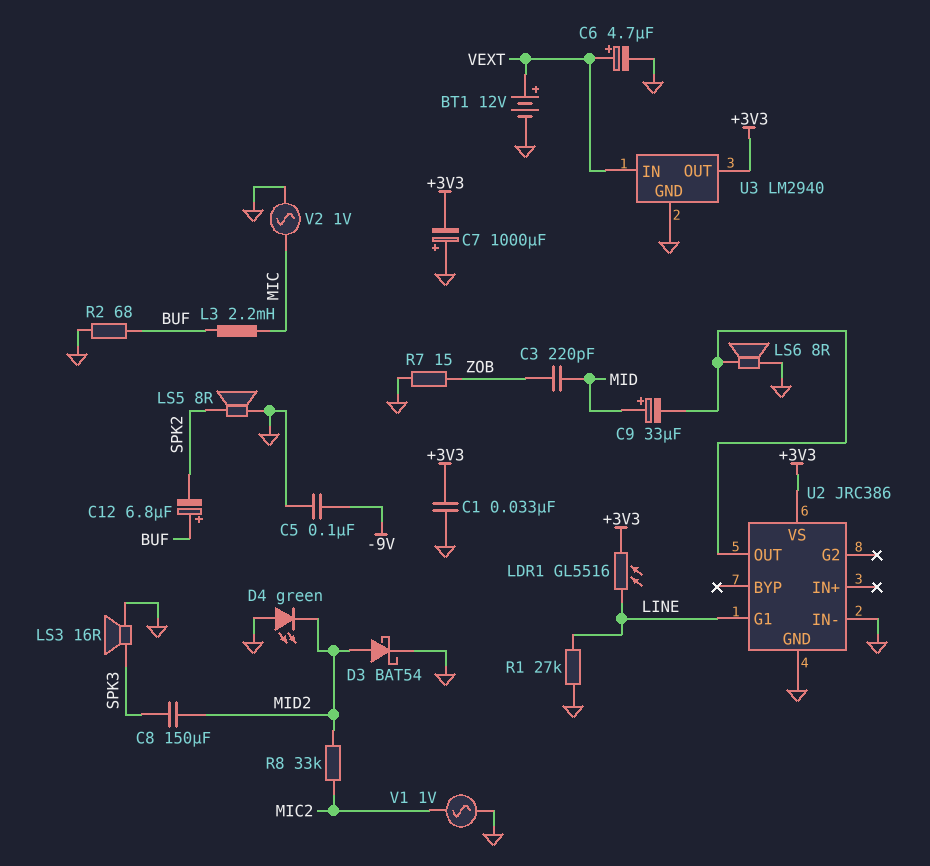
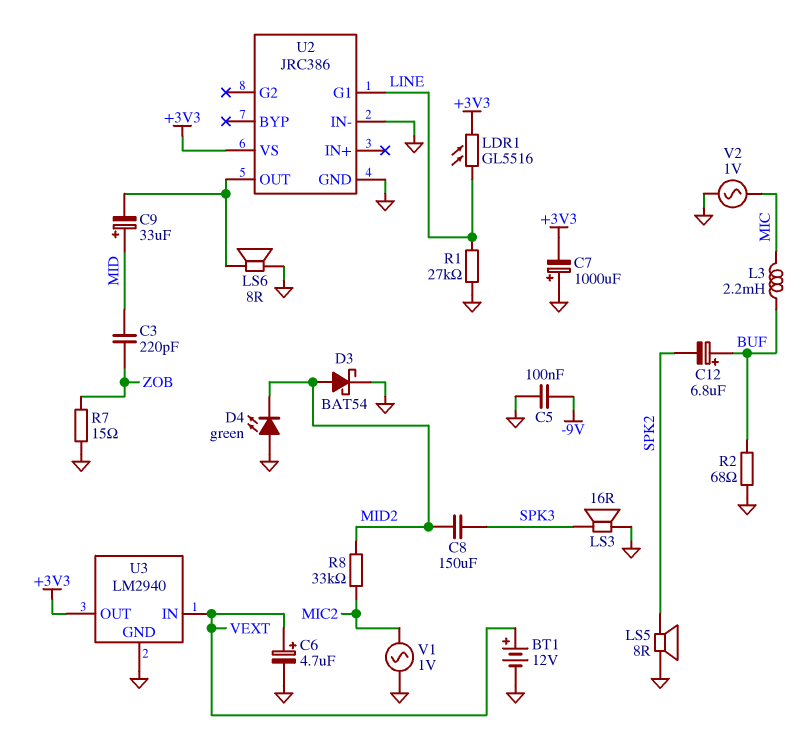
C1: 33nF (+3V3, GND) -> none

